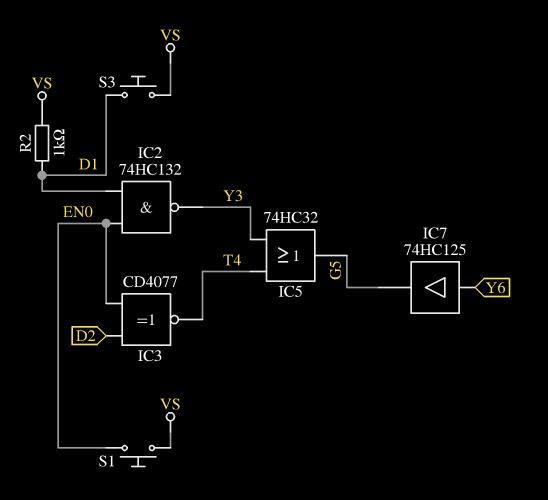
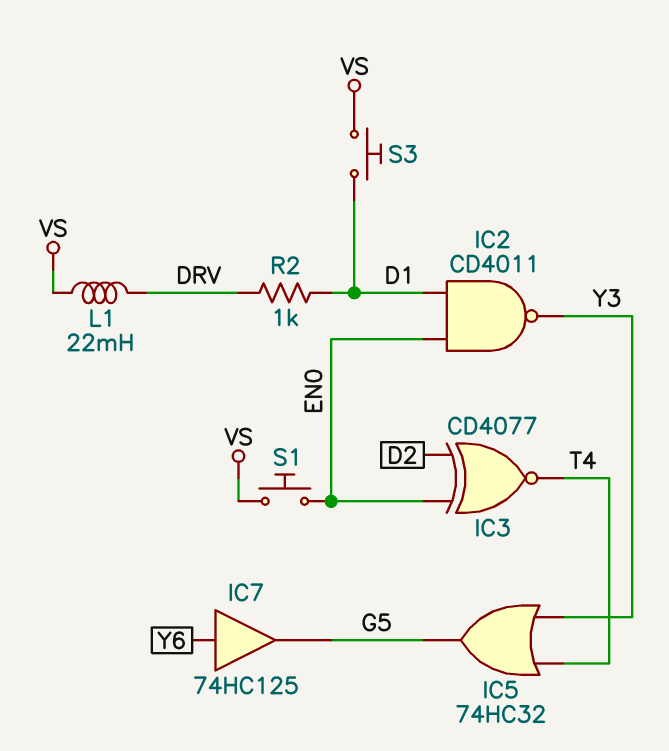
IC2: NAND 74HC132 (in D1, in EN0, out Y3) -> NAND CD4011 (in D1, in EN0, out Y3)
L1: none -> 22mH (DRV, VS)
R2: 1k (D1, VS) -> 1k (D1, DRV)

